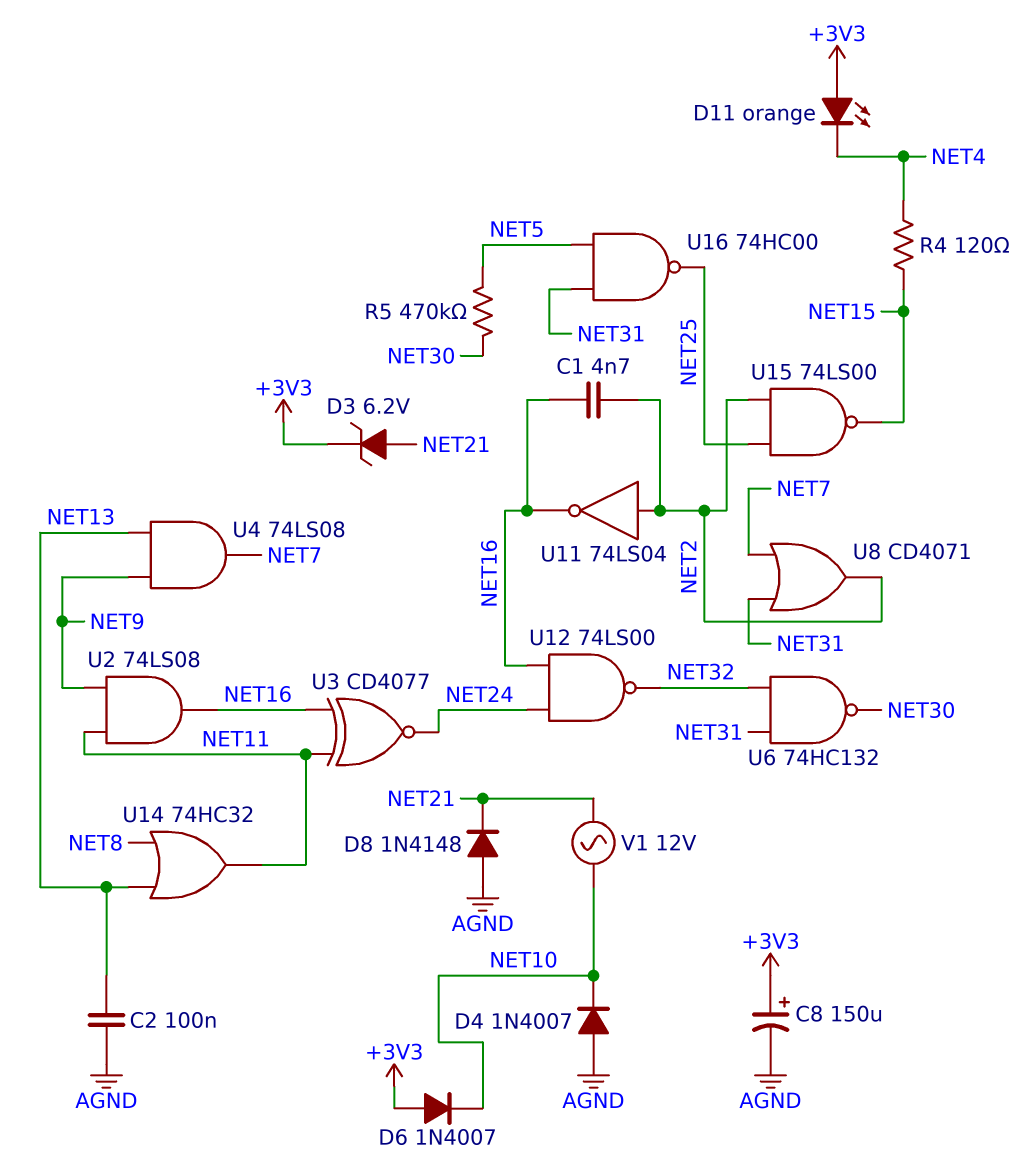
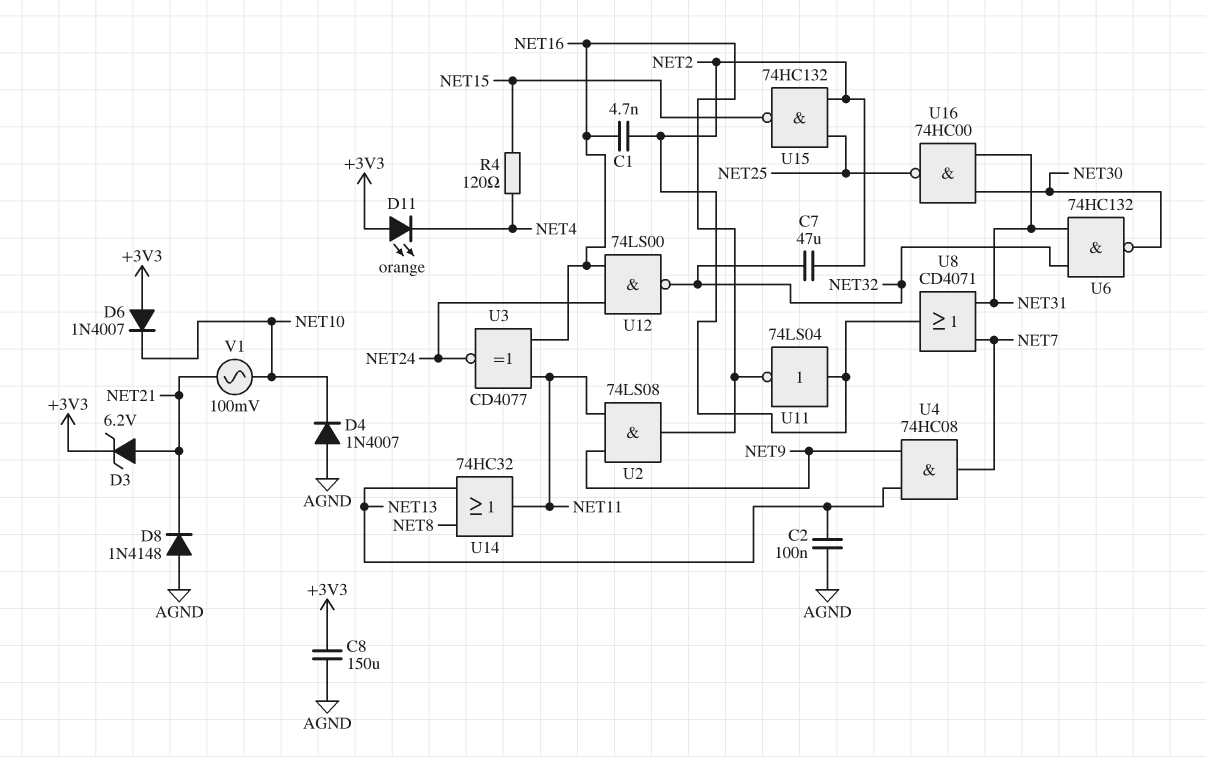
C7: none -> 47uF (NET2, NET32)
C8: 150uF (plus +3V3, minus AGND) -> 150uF (+3V3, AGND)
R5: 470k (NET5, NET30) -> none
U4: AND 74LS08 (in NET9, in NET13, out NET7) -> AND 74HC08 (in NET9, in NET13, out NET7)
U15: NAND 74LS00 (in NET2, in NET25, out NET15) -> NAND 74HC132 (in NET2, in NET25, out NET15)
U16: NAND 74HC00 (in NET5, in NET31, out NET25) -> NAND 74HC00 (in NET30, in NET31, out NET25)
V1: AC 12V (NET10, NET21) -> AC 100mV (NET10, NET21)

